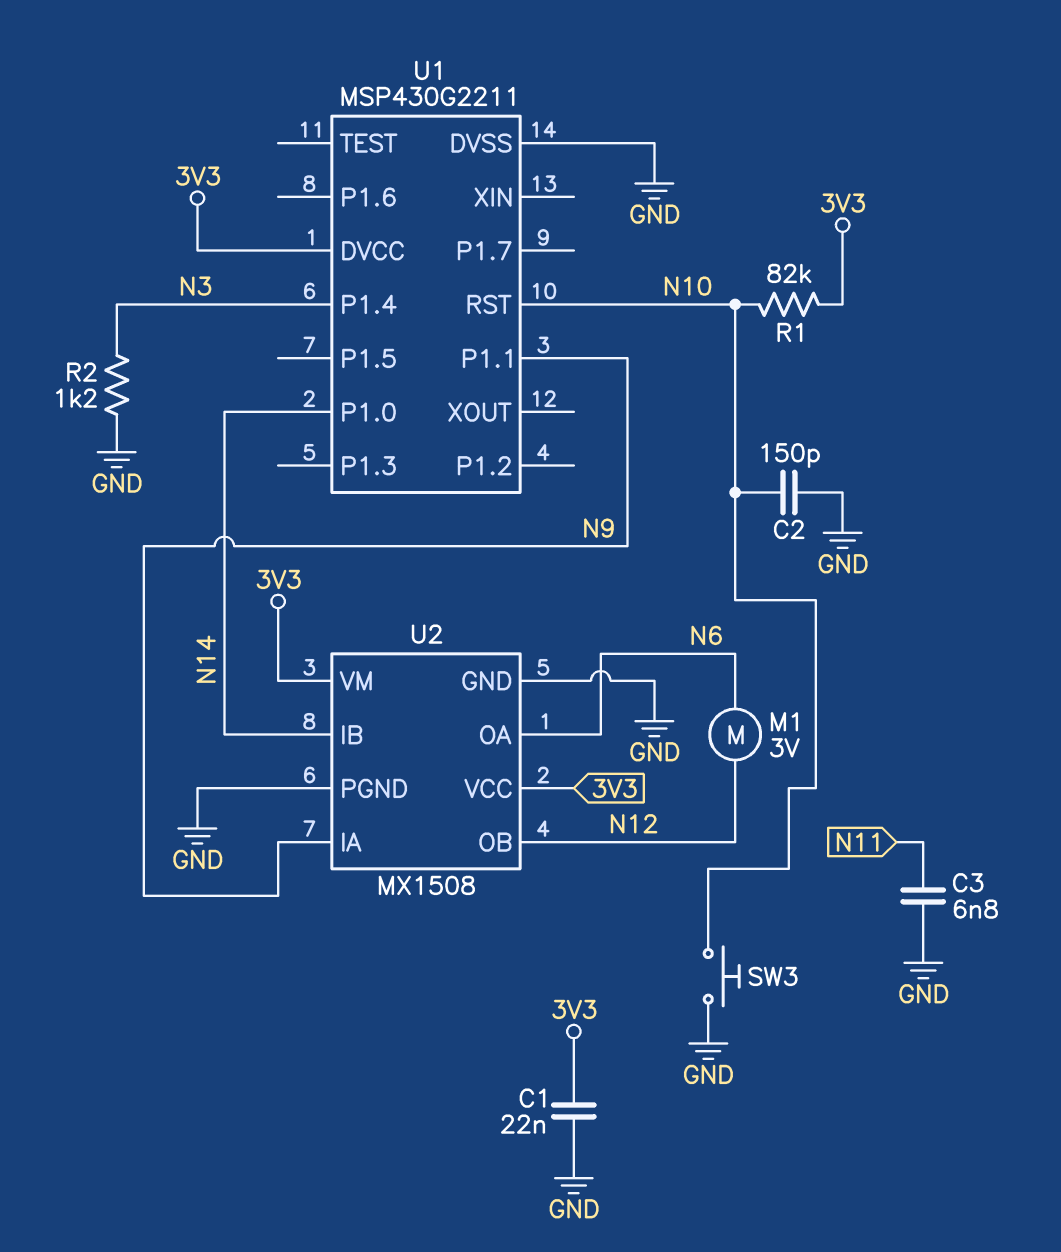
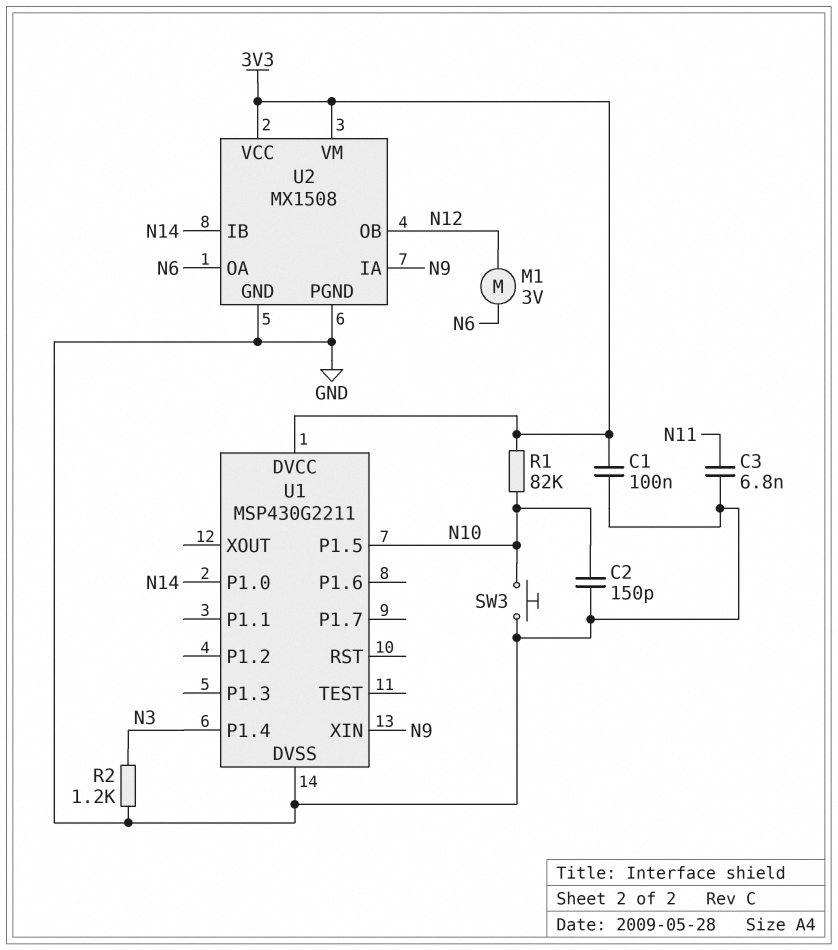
C1: 22nF (3V3, GND) -> 100nF (3V3, GND)
U1 pin P1.1: N9 -> none
U1 pin P1.5: none -> N10
U1 pin RST: N10 -> none
U1 pin XIN: none -> N9

